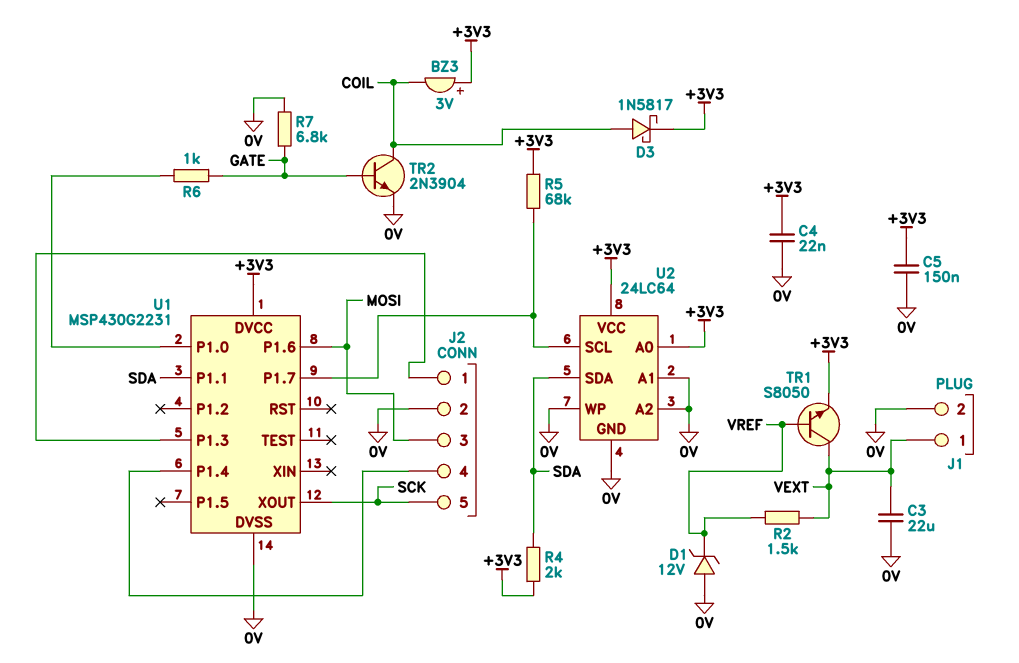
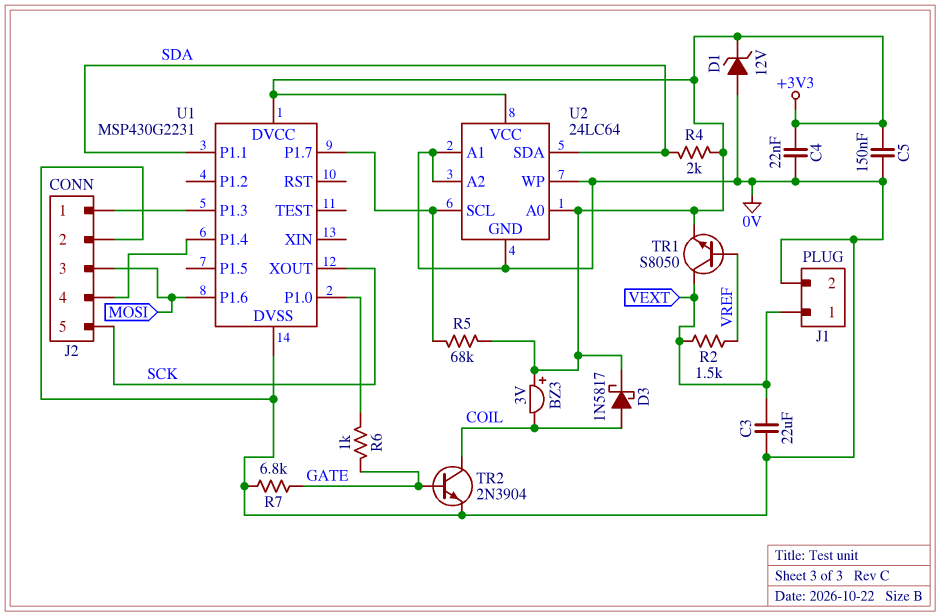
D1: zener 12V (A 0V, K VREF) -> zener 12V (A 0V, K +3V3)

